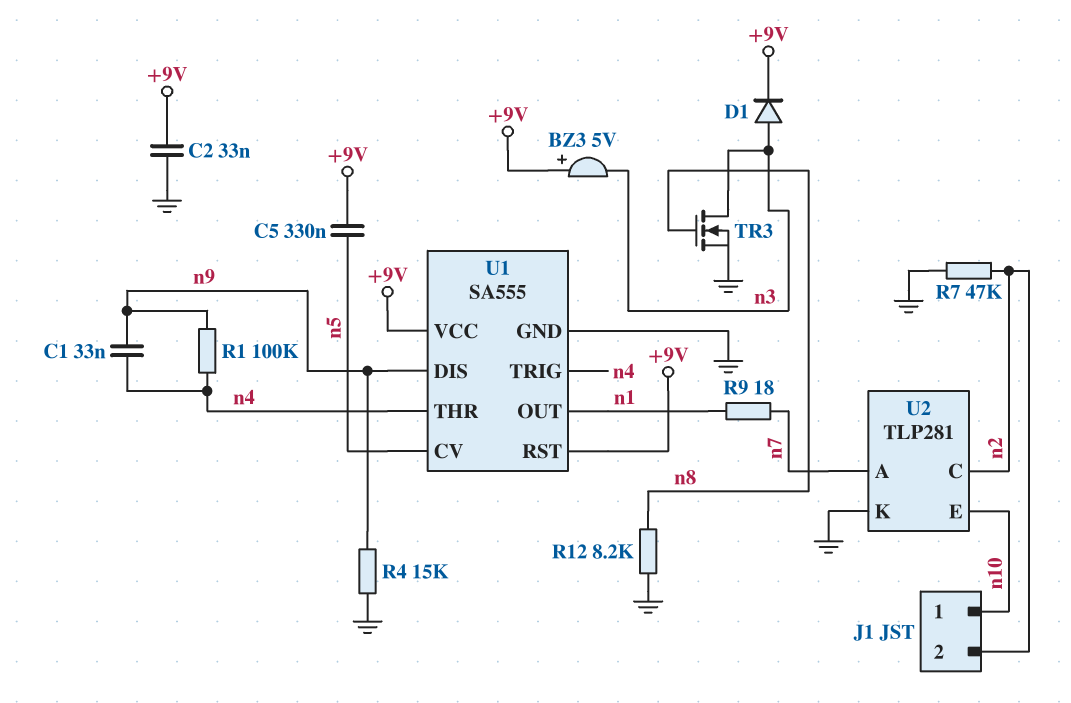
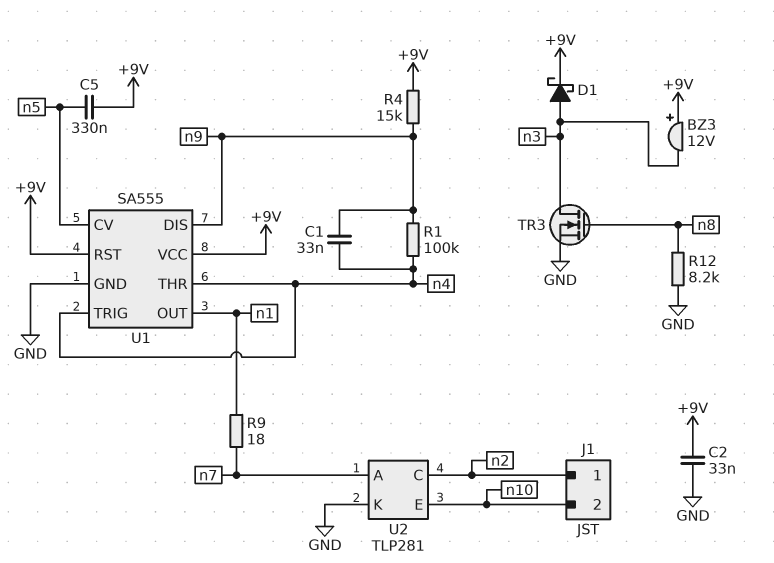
BZ3: buzzer 5V (plus +9V, minus n3) -> buzzer 12V (plus +9V, minus n3)
D1: diode (A n3, K +9V) -> schottky (A n3, K +9V)
J1 pin 1: n10 -> n2
J1 pin 2: n2 -> n10
R4: 15k (GND, n9) -> 15k (+9V, n9)
R7: 47k (GND, n2) -> none

